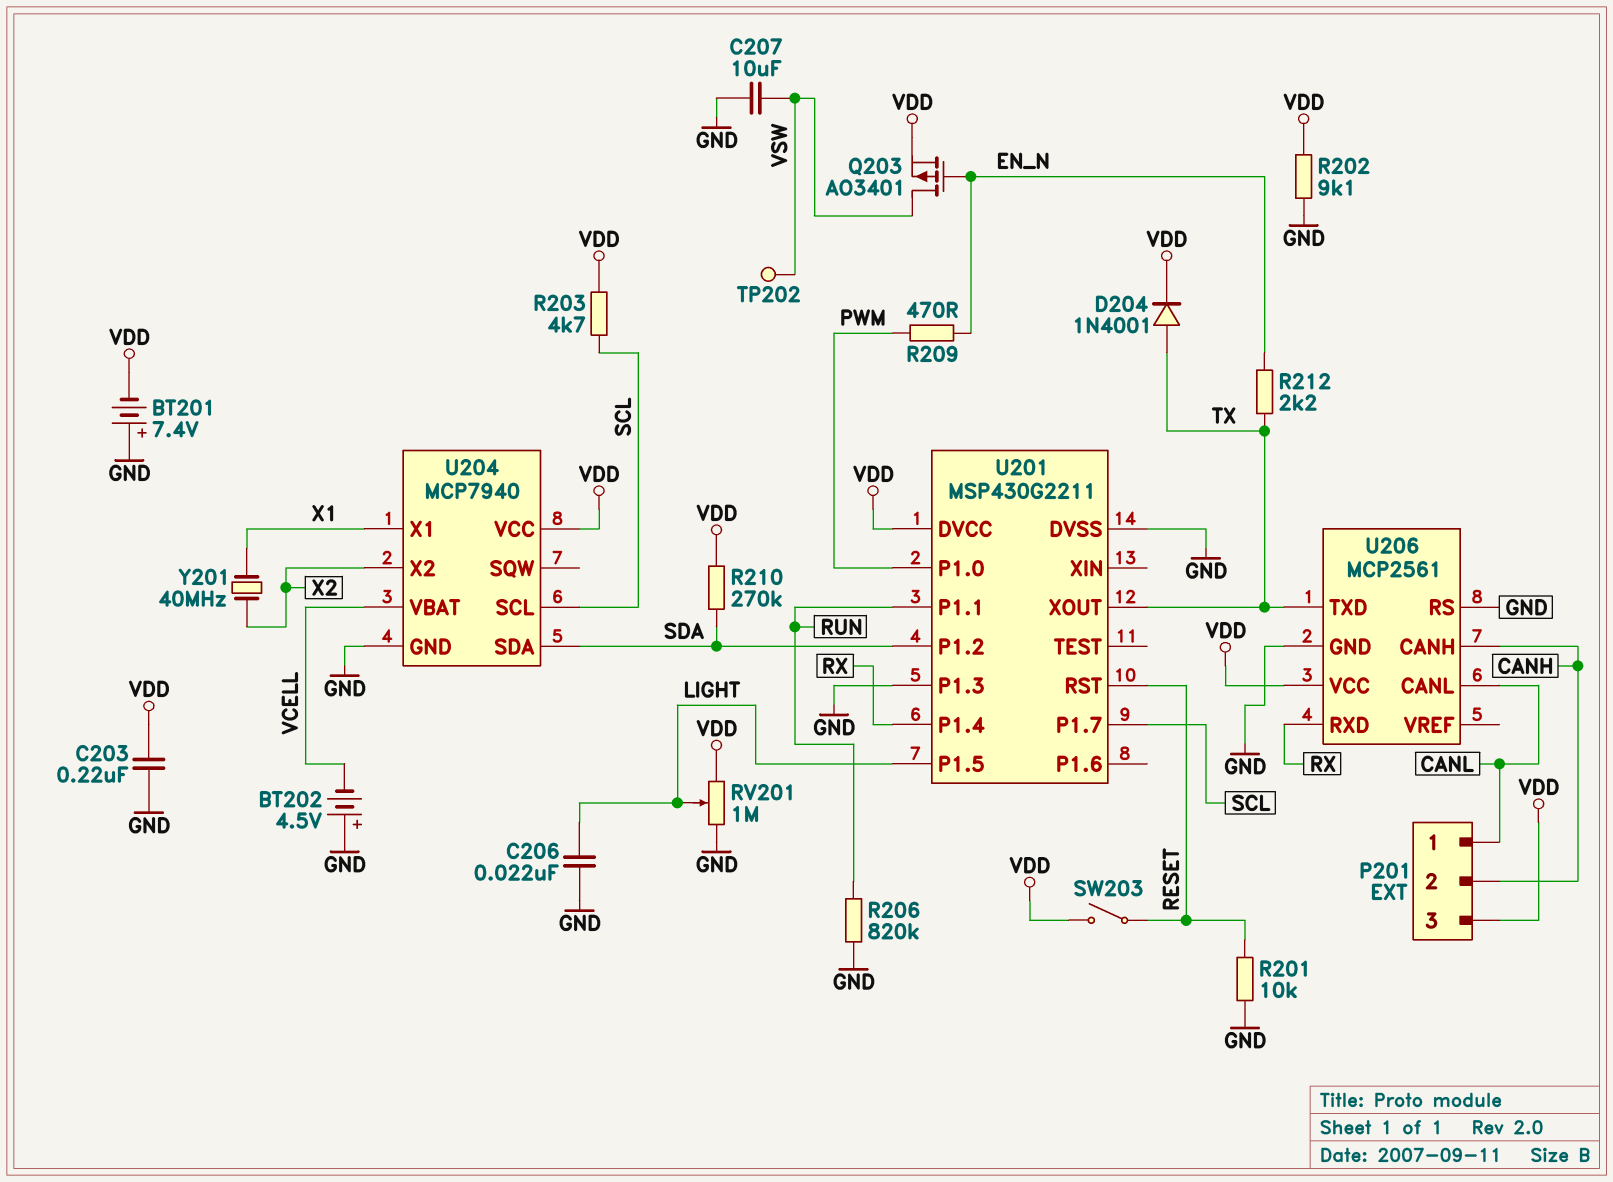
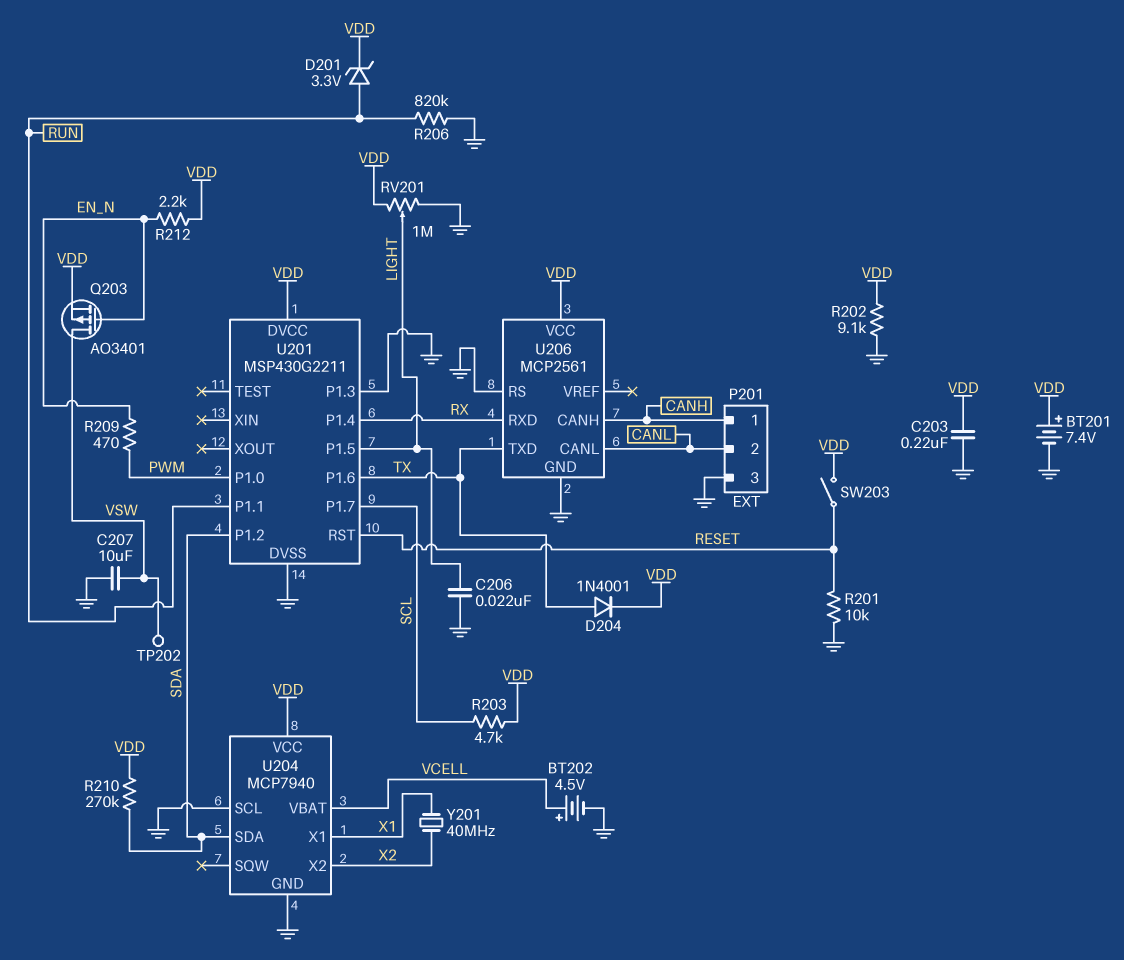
BT201: 7.4V (plus GND, minus VDD) -> 7.4V (plus VDD, minus GND)
BT202: 4.5V (plus GND, minus VCELL) -> 4.5V (plus VCELL, minus GND)
D201: none -> zener 3.3V (A RUN, K VDD)
P201 pin 1: CANL -> CANH
P201 pin 2: CANH -> CANL
P201 pin 3: VDD -> GND
R212: 2.2k (EN_N, TX) -> 2.2k (EN_N, VDD)
U201 pin P1.6: none -> TX
U201 pin XOUT: TX -> none
U204 pin SCL: SCL -> GND

